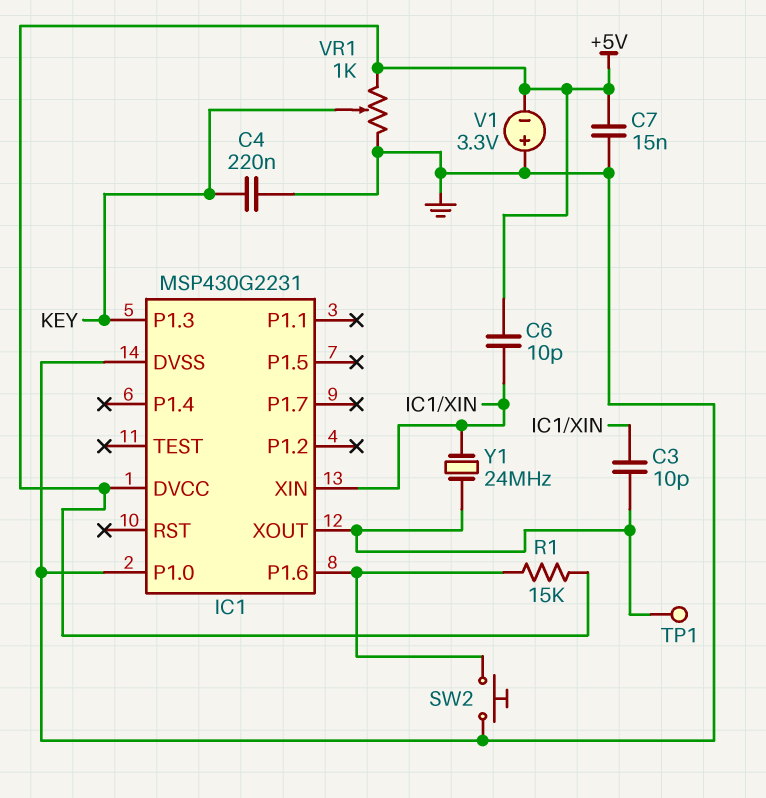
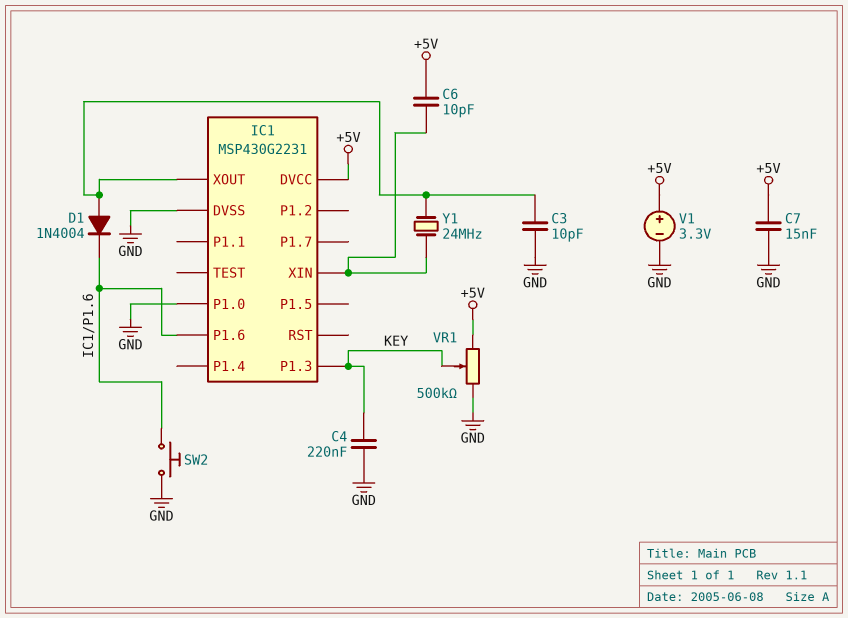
C3: 10pF (IC1/XIN, IC1/XOUT) -> 10pF (GND, IC1/XOUT)
D1: none -> diode 1N4004 (A IC1/XOUT, K IC1/P1.6)
R1: 15k (+5V, IC1/P1.6) -> none
TP1: test point (IC1/XOUT) -> none
V1: 3.3V (plus GND, minus +5V) -> 3.3V (plus +5V, minus GND)
VR1: 1k (+5V, GND, wiper KEY) -> 500k (+5V, GND, wiper KEY)

